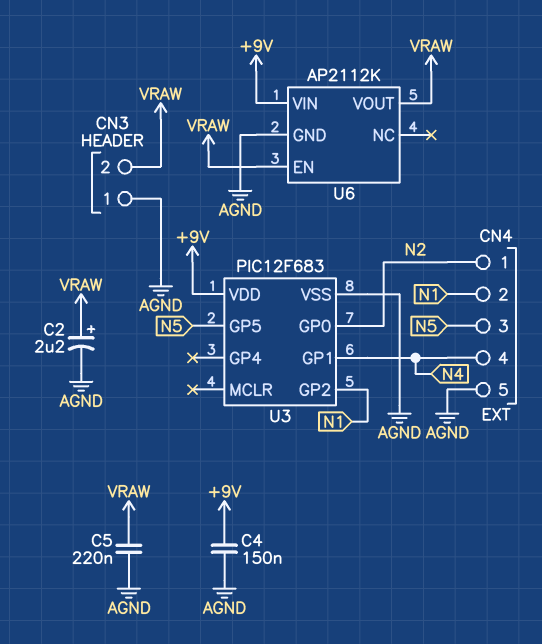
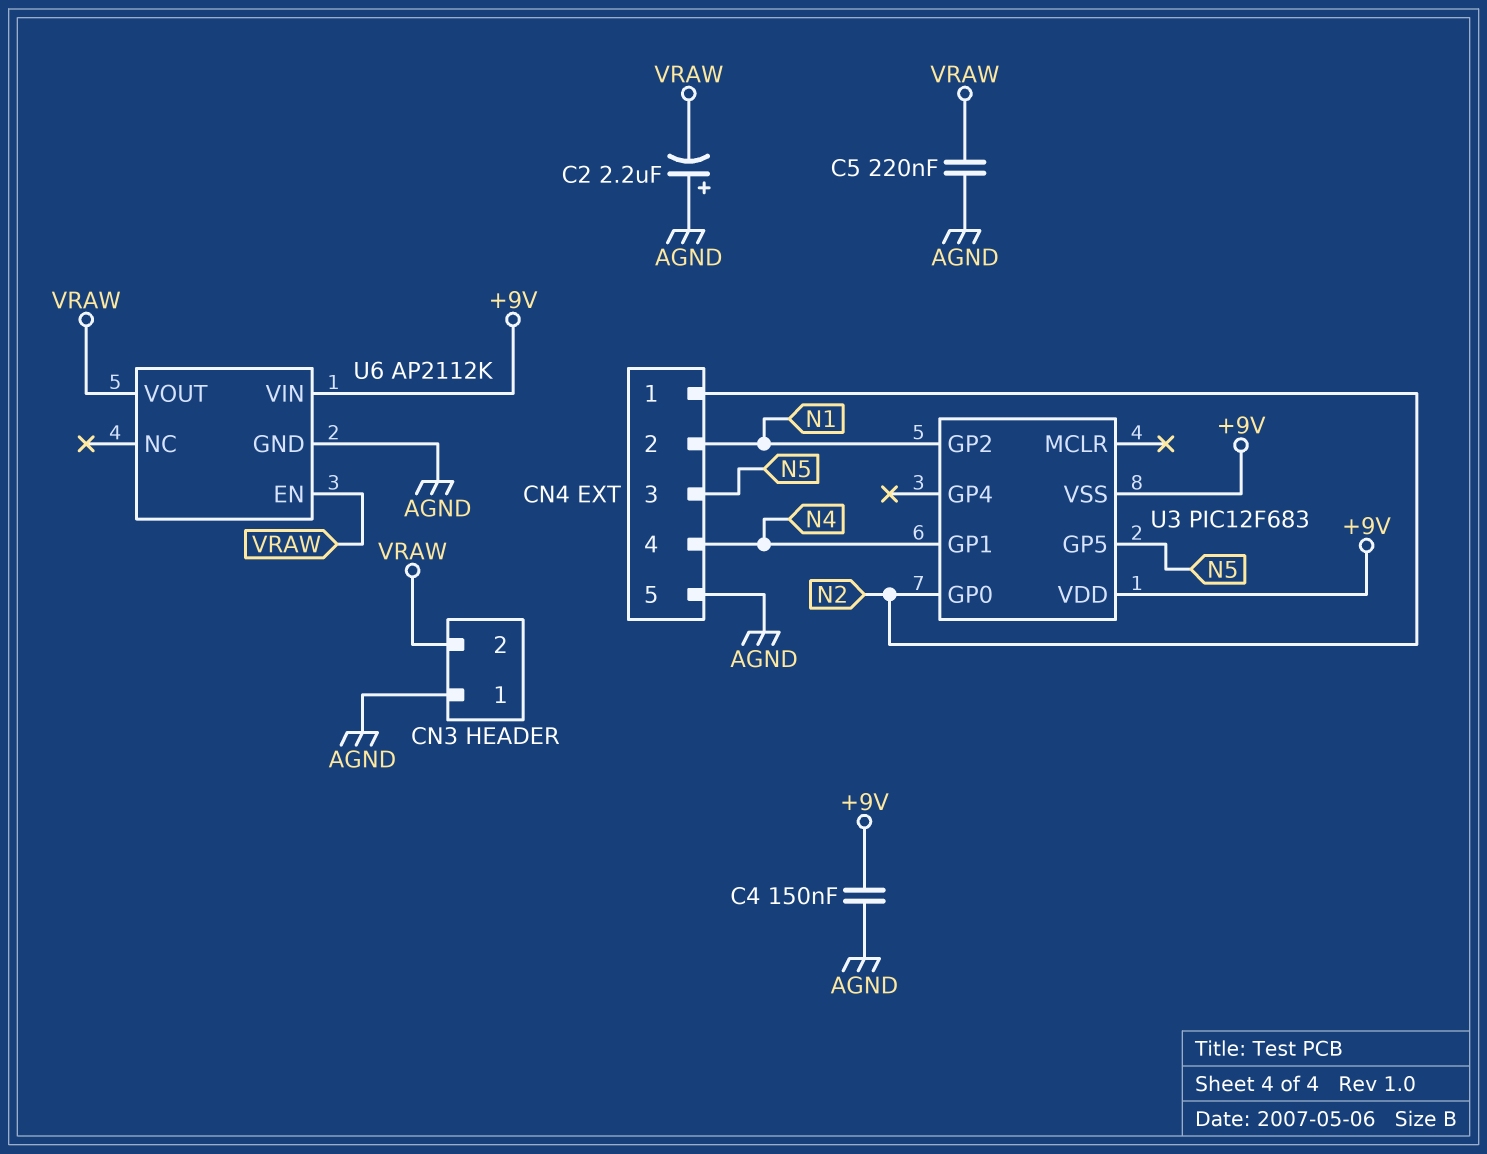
C2: 2.2uF (plus VRAW, minus AGND) -> 2.2uF (plus AGND, minus VRAW)
U3 pin VSS: AGND -> +9V

